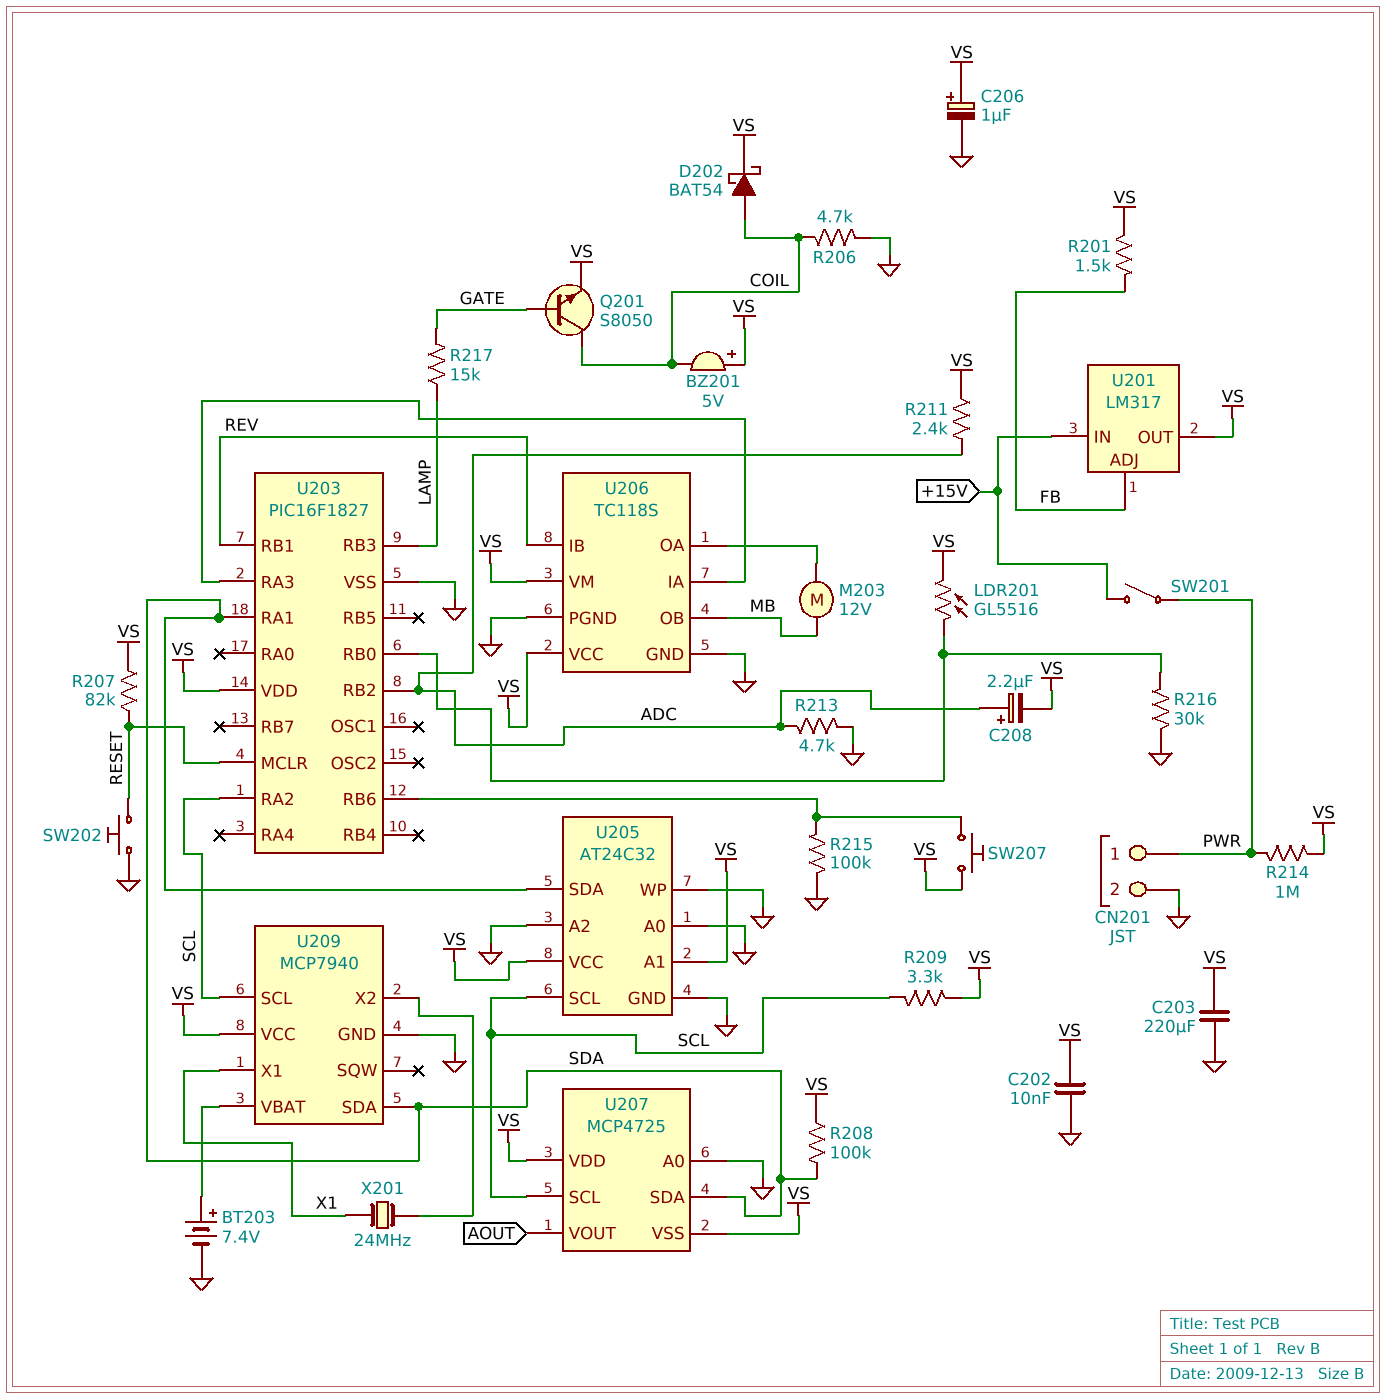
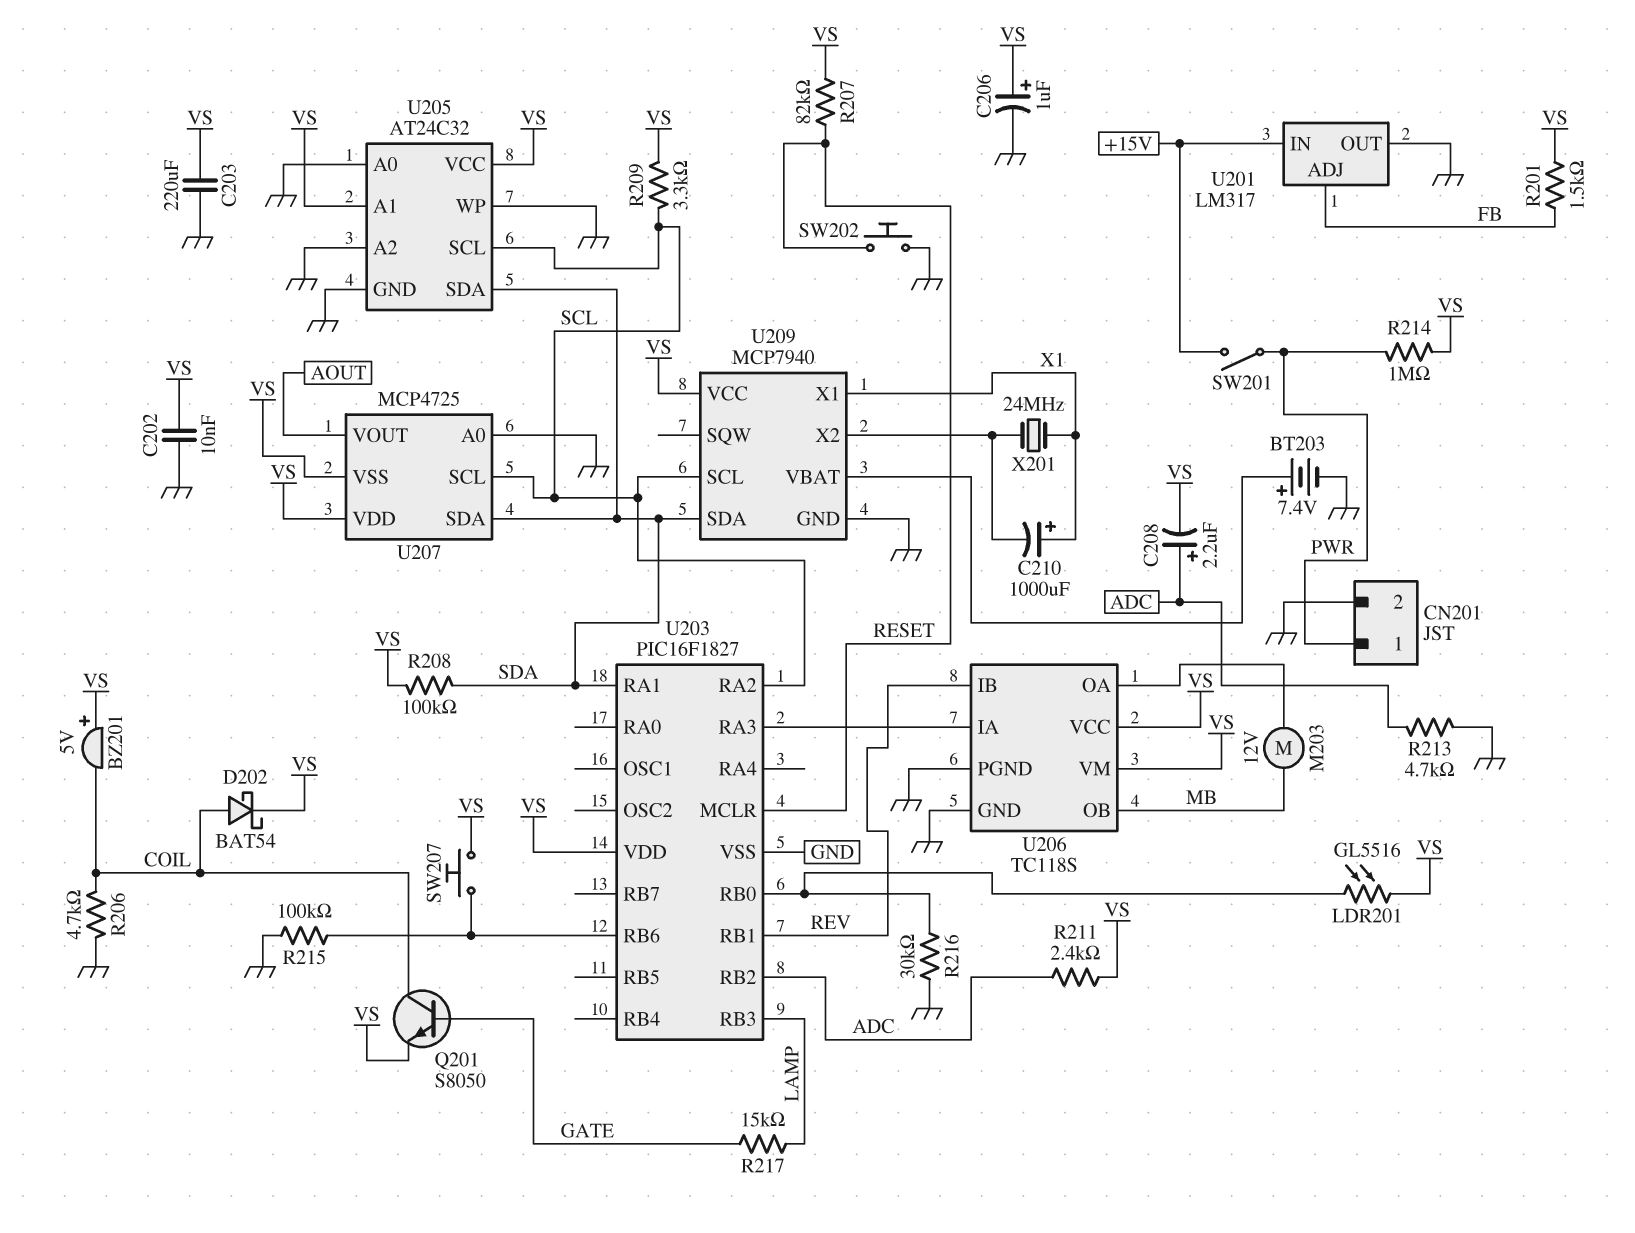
C210: none -> 1000uF (plus X1, minus U209/X2)
U201 pin OUT: VS -> GND

